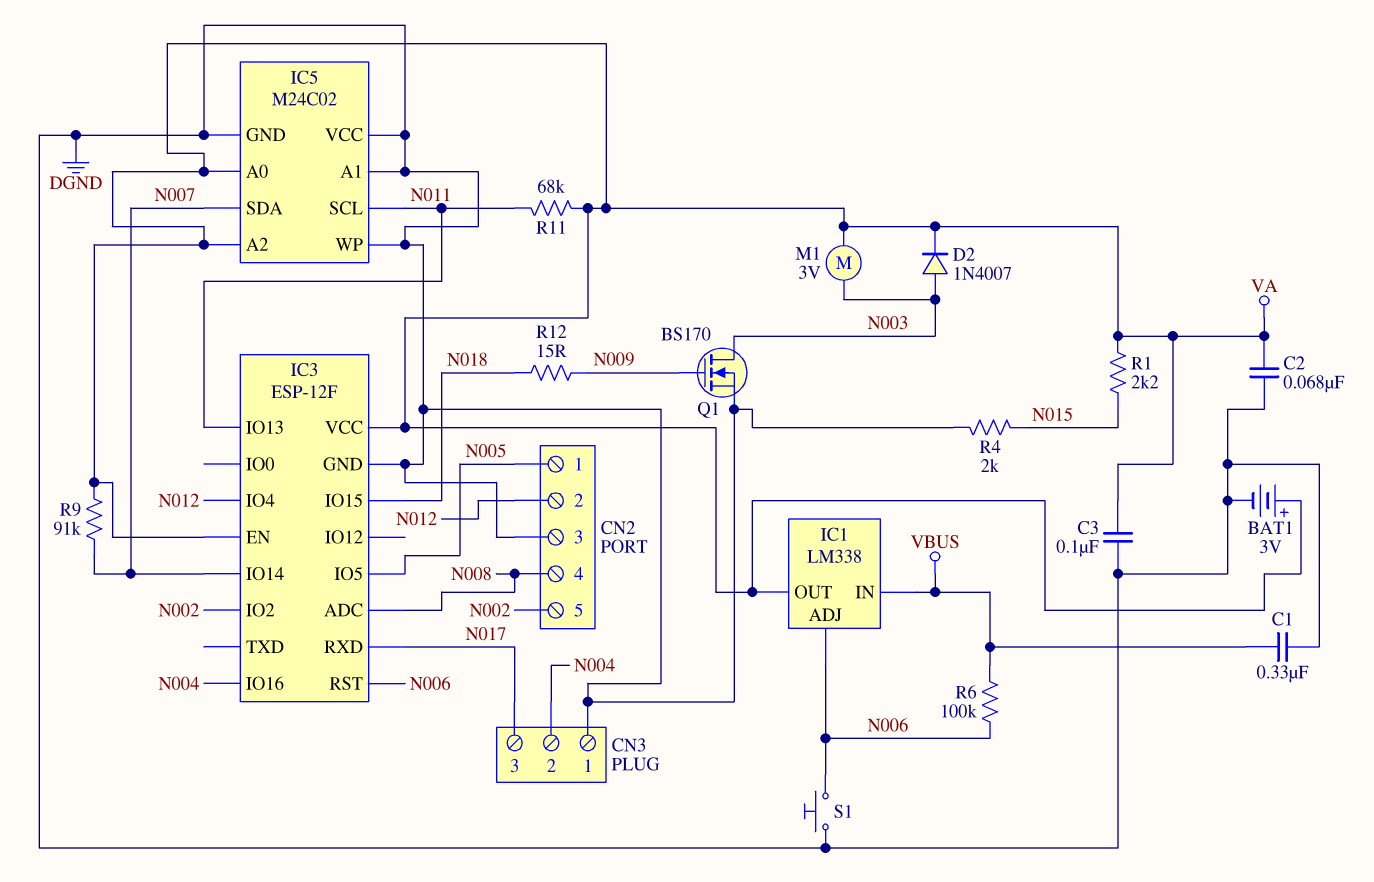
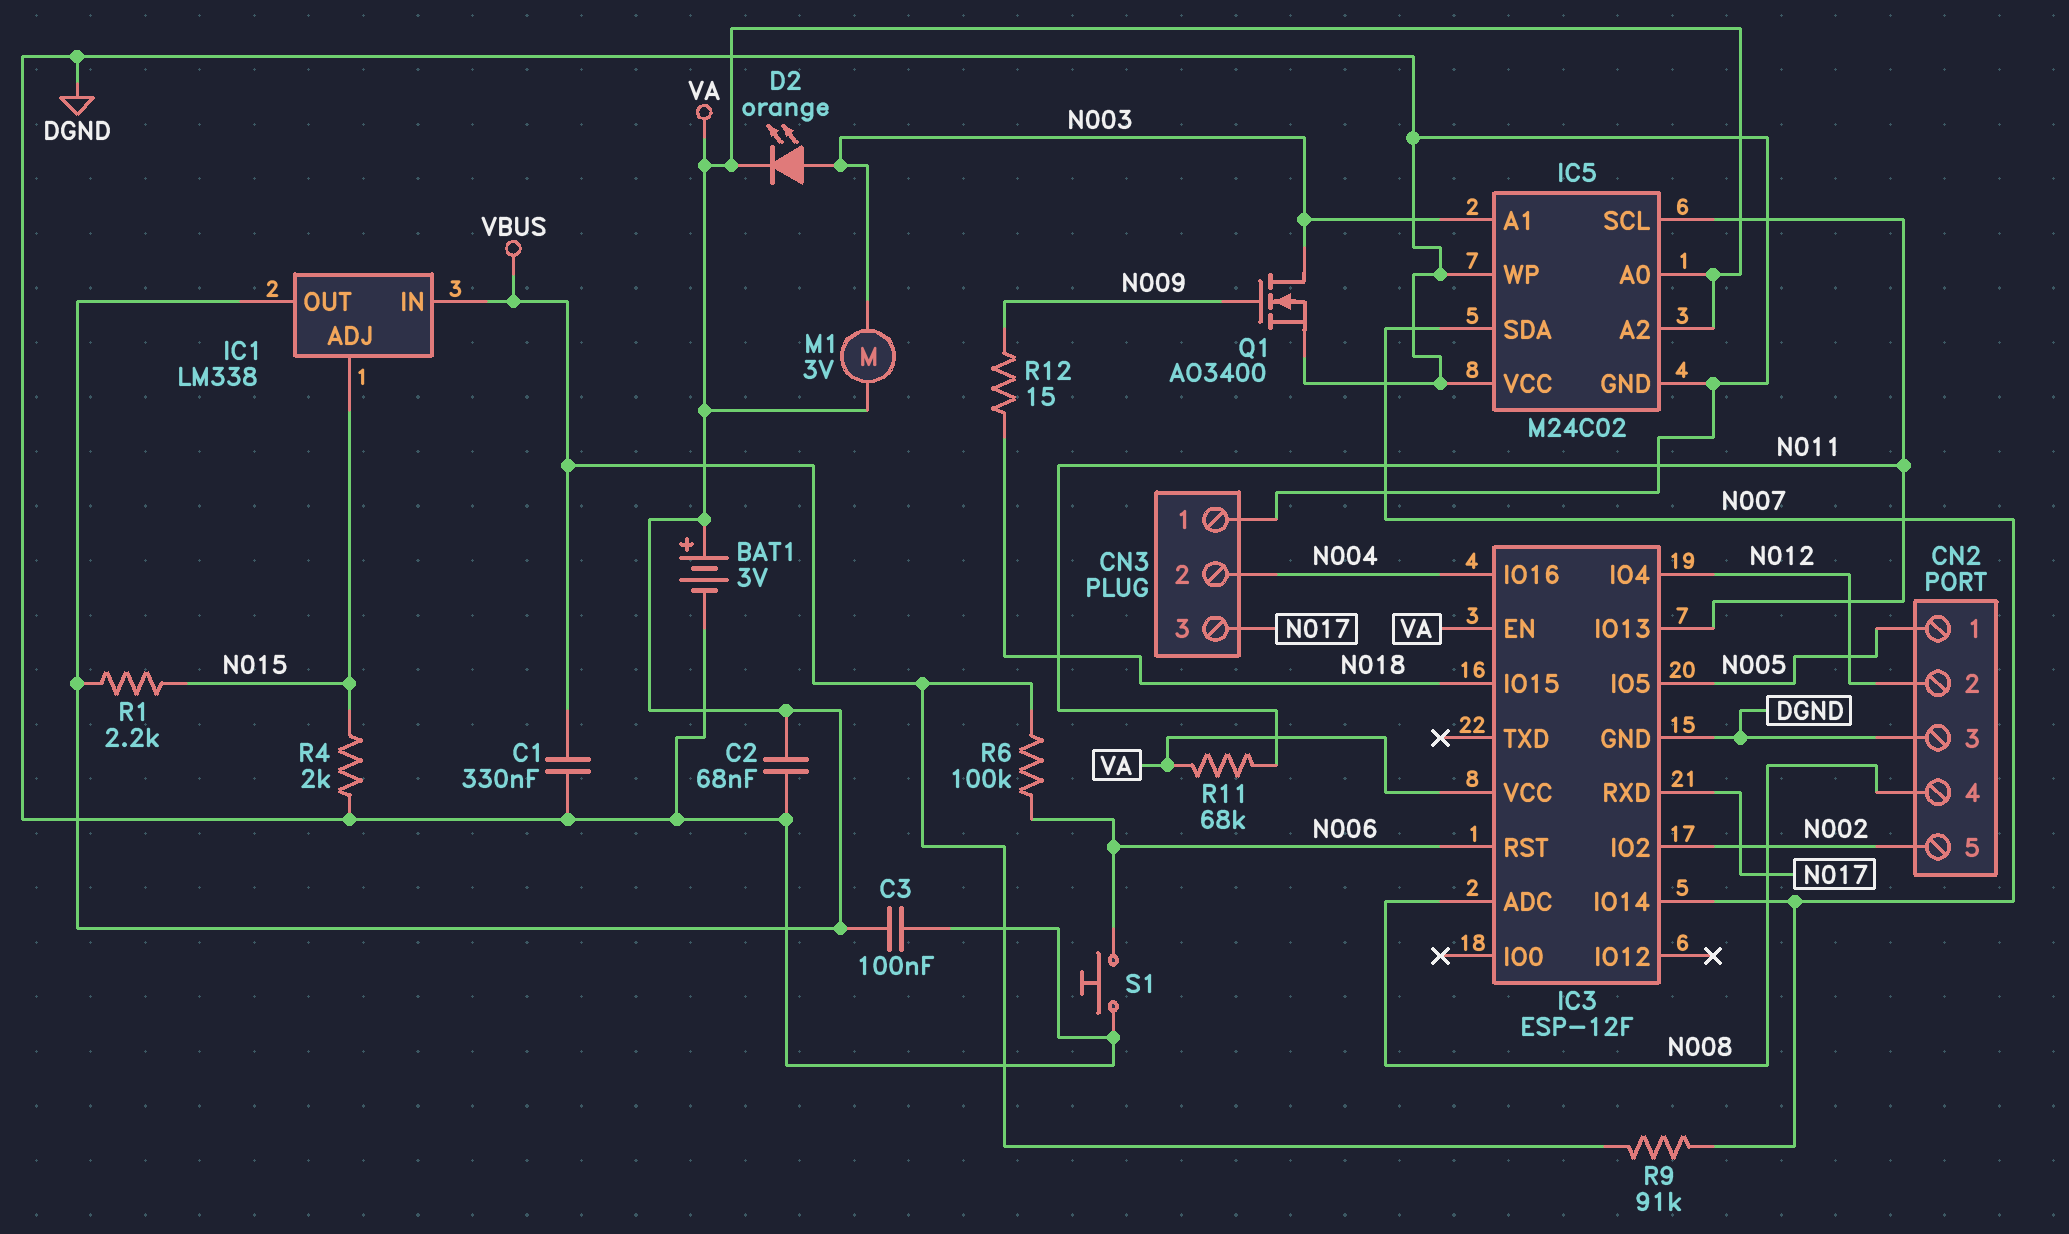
D2: diode 1N4007 (A N003, K VA) -> LED orange (A N003, K VA)
IC1 pin ADJ: N006 -> N015
IC5 pin A1: DGND -> N003
Q1: NMOS BS170 (G N009, D N003, S DGND) -> NMOS AO3400 (G N009, D N003, S DGND)
R9: 91k (N007, VA) -> 91k (N007, VBUS)

